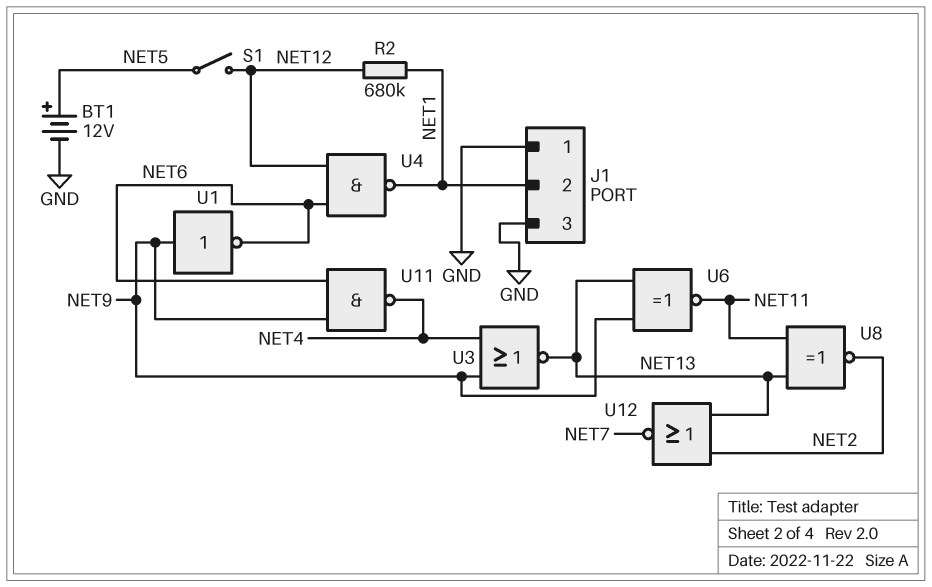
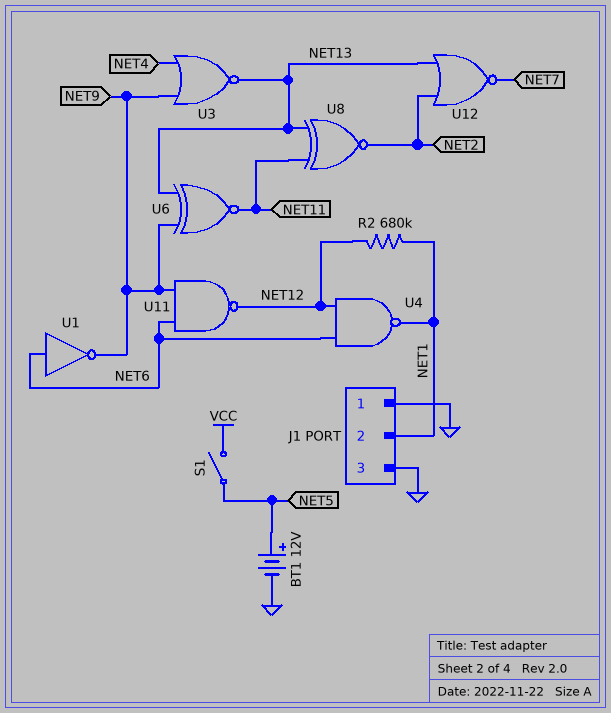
S1: switch (NET5, NET12) -> switch (NET5, VCC)
U1: NOT (in NET9, out NET6) -> NOT (in NET6, out NET9)
U11: NAND (in NET6, in NET9, out NET4) -> NAND (in NET6, in NET9, out NET12)

